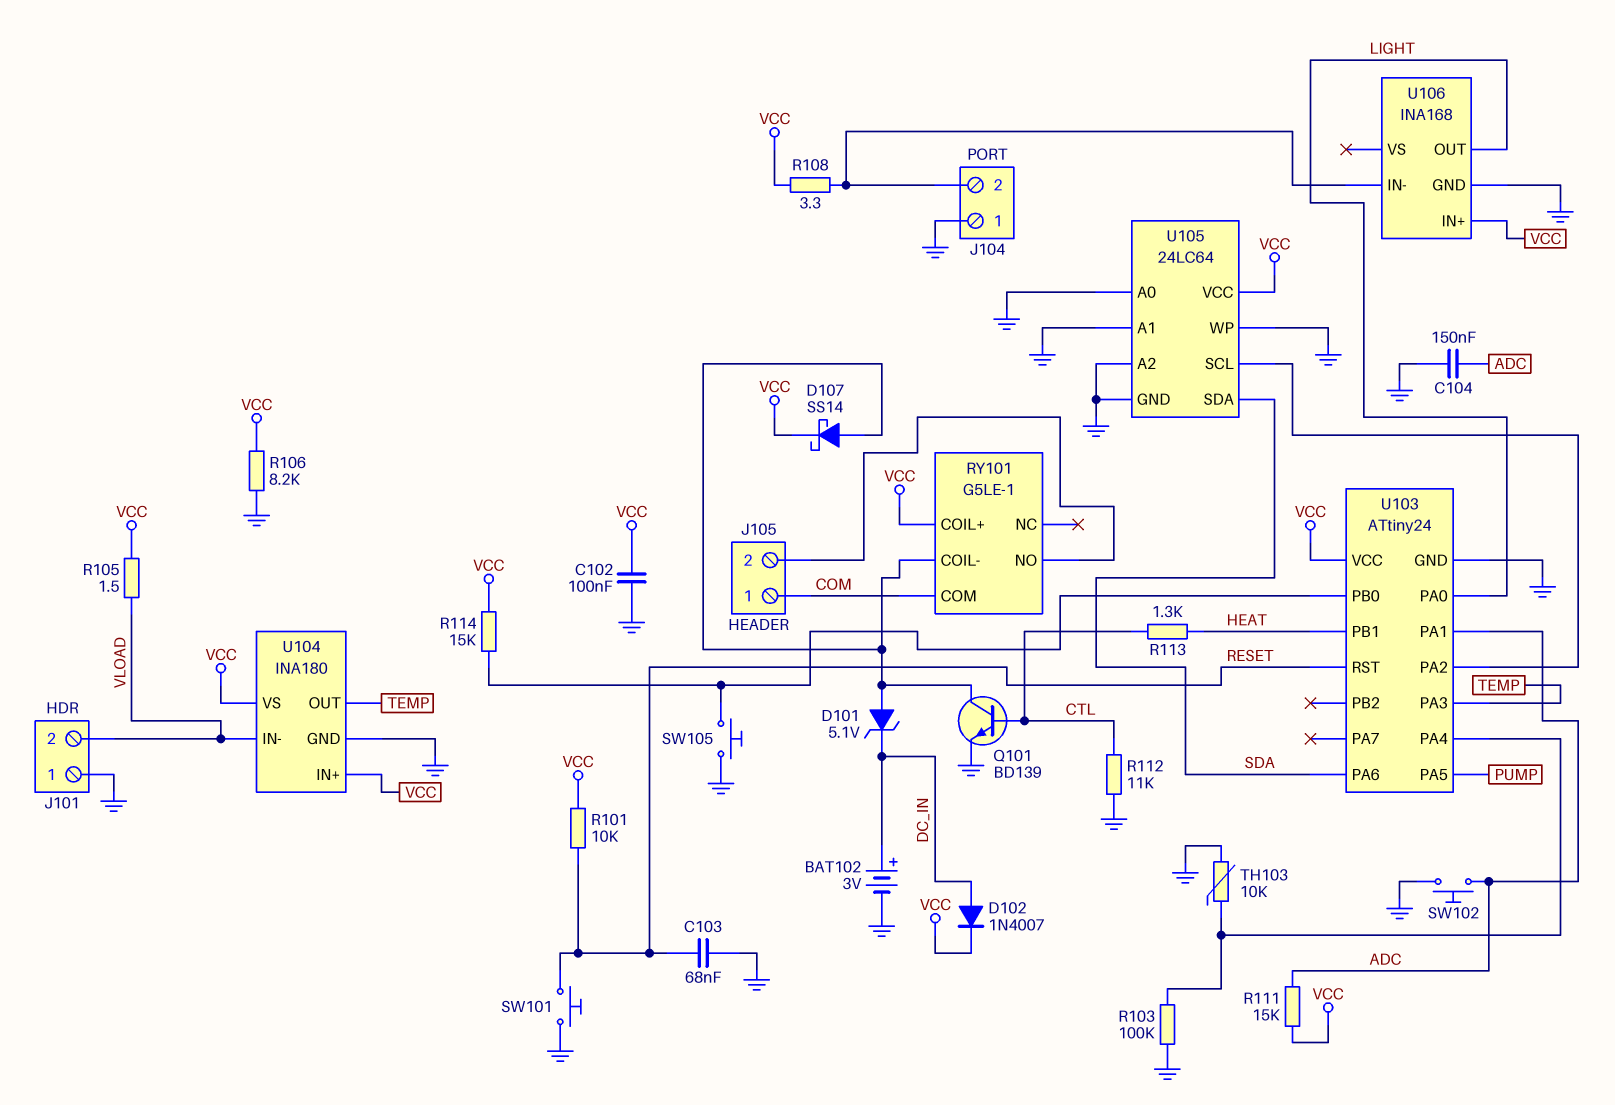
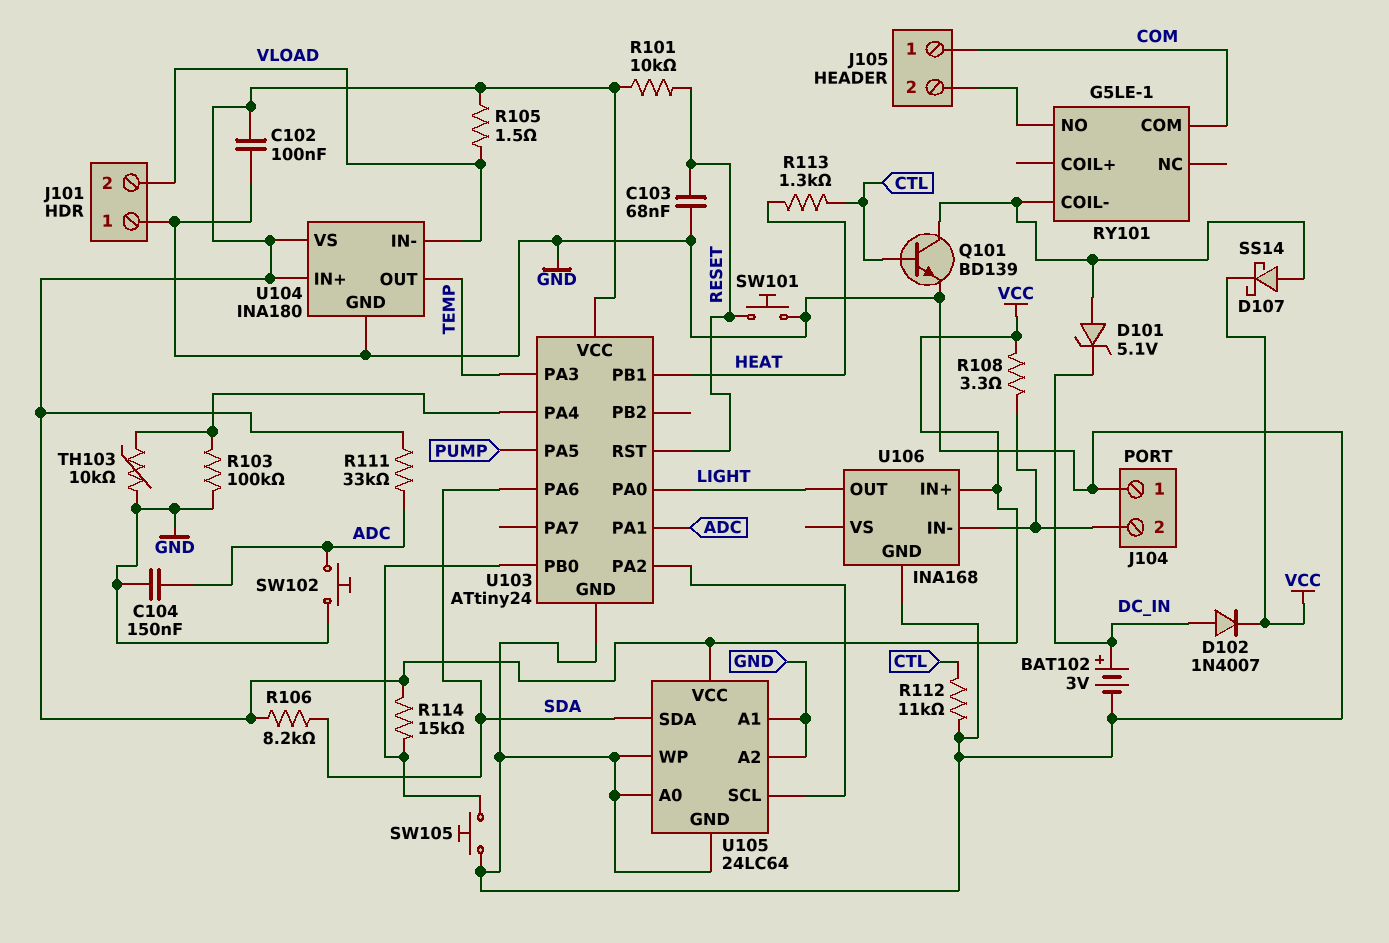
R106: 8.2k (GND, VCC) -> 8.2k (SDA, VCC)
R111: 15k (ADC, VCC) -> 33k (ADC, VCC)
RY101 pin COIL+: VCC -> none

